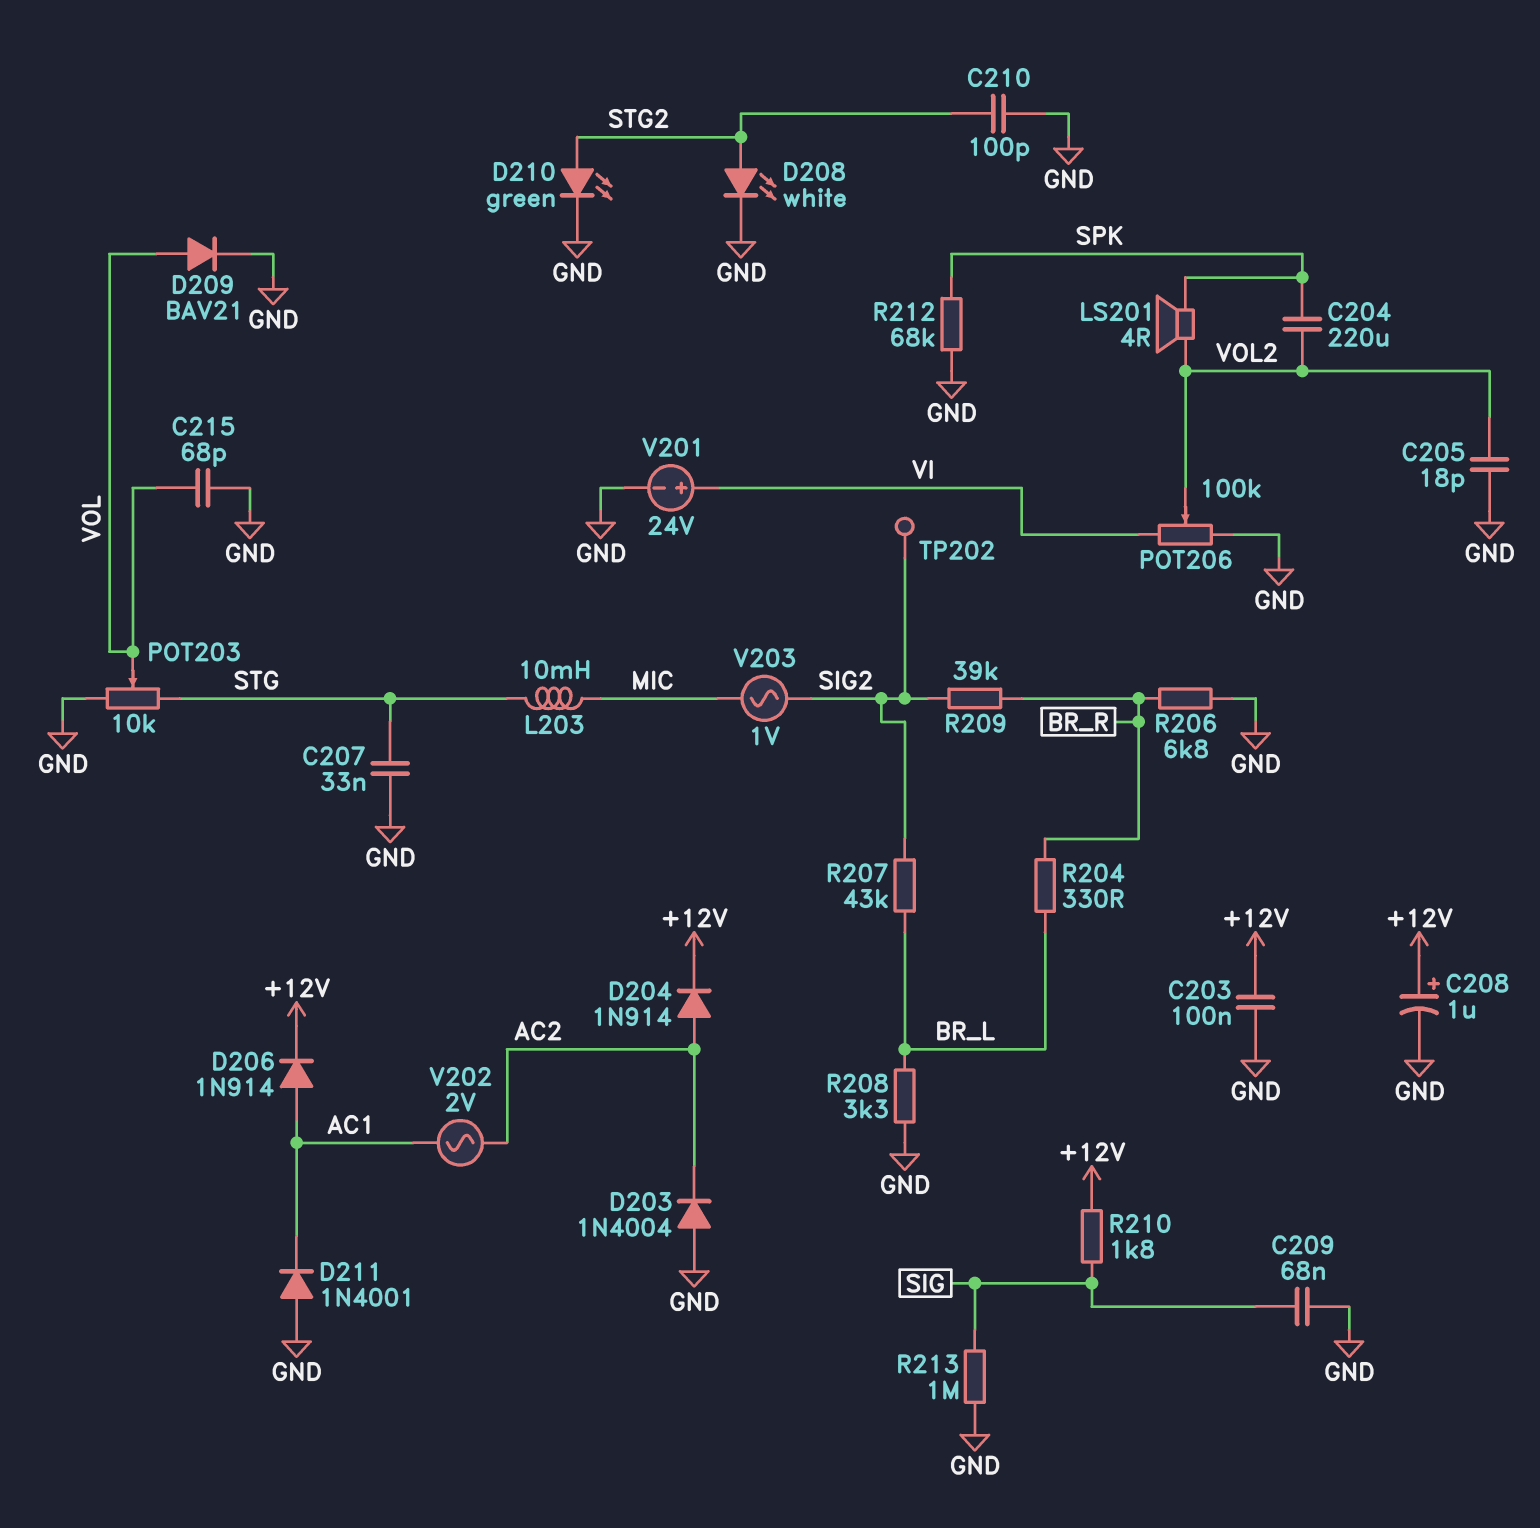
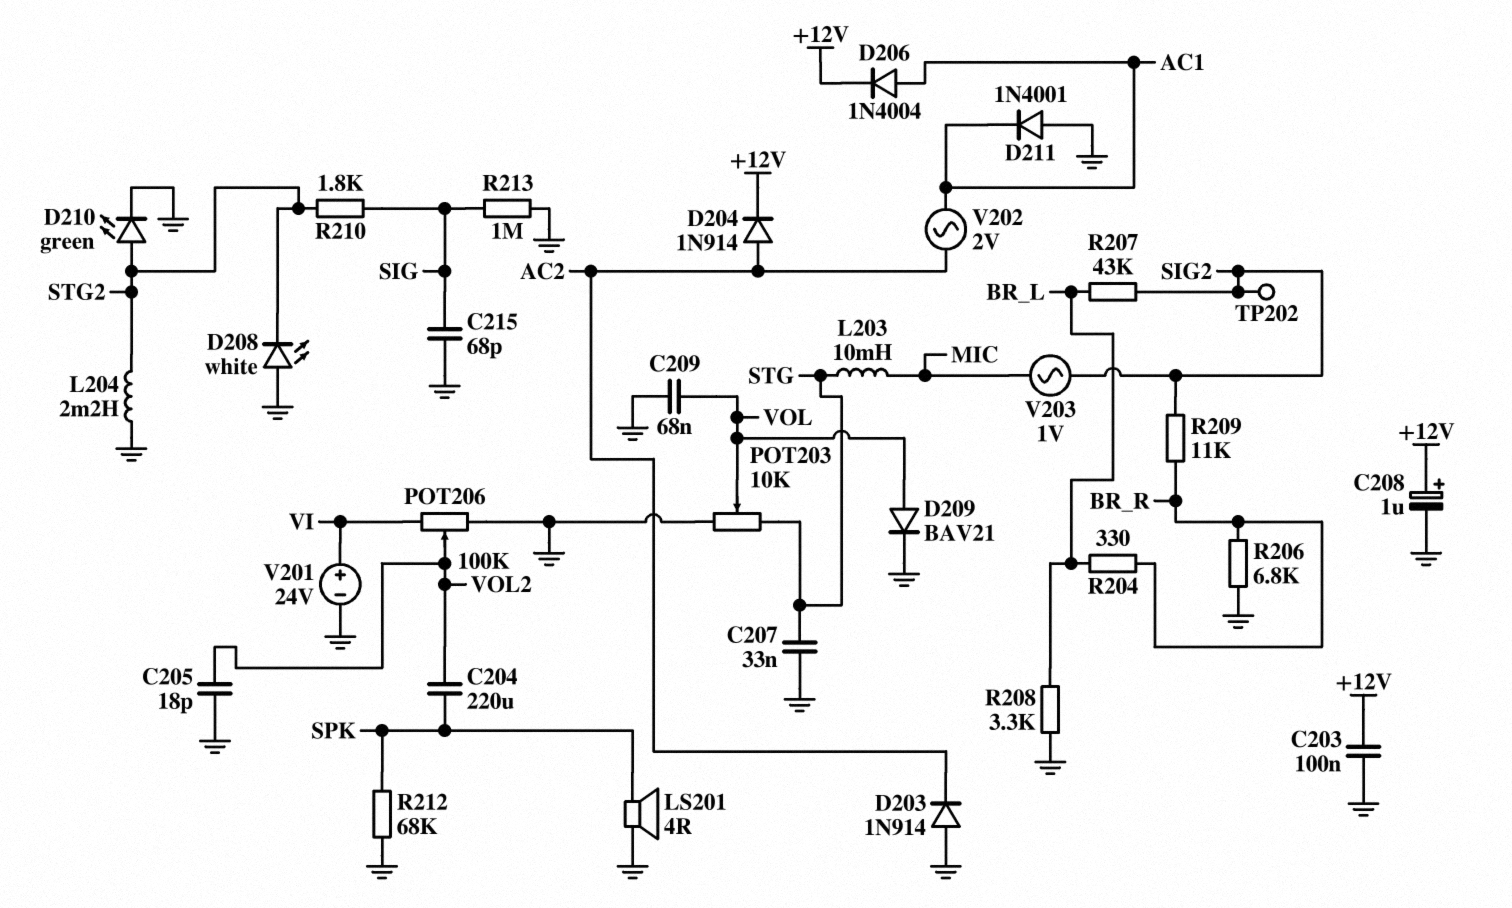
C209: 68nF (GND, SIG) -> 68nF (GND, VOL)
C210: 100pF (GND, STG2) -> none
C215: 68pF (GND, VOL) -> 68pF (GND, SIG)
D203: diode 1N4004 (A GND, K AC2) -> diode 1N914 (A GND, K AC2)
D206: diode 1N914 (A AC1, K +12V) -> diode 1N4004 (A AC1, K +12V)
D208: LED white (A STG2, K GND) -> LED white (A GND, K STG2)
L204: none -> 2.2mH (GND, STG2)
LS201: speaker 4R (SPK, VOL2) -> speaker 4R (GND, SPK)
R209: 39k (BR_R, SIG2) -> 11k (BR_R, SIG2)
R210: 1.8k (+12V, SIG) -> 1.8k (SIG, STG2)

